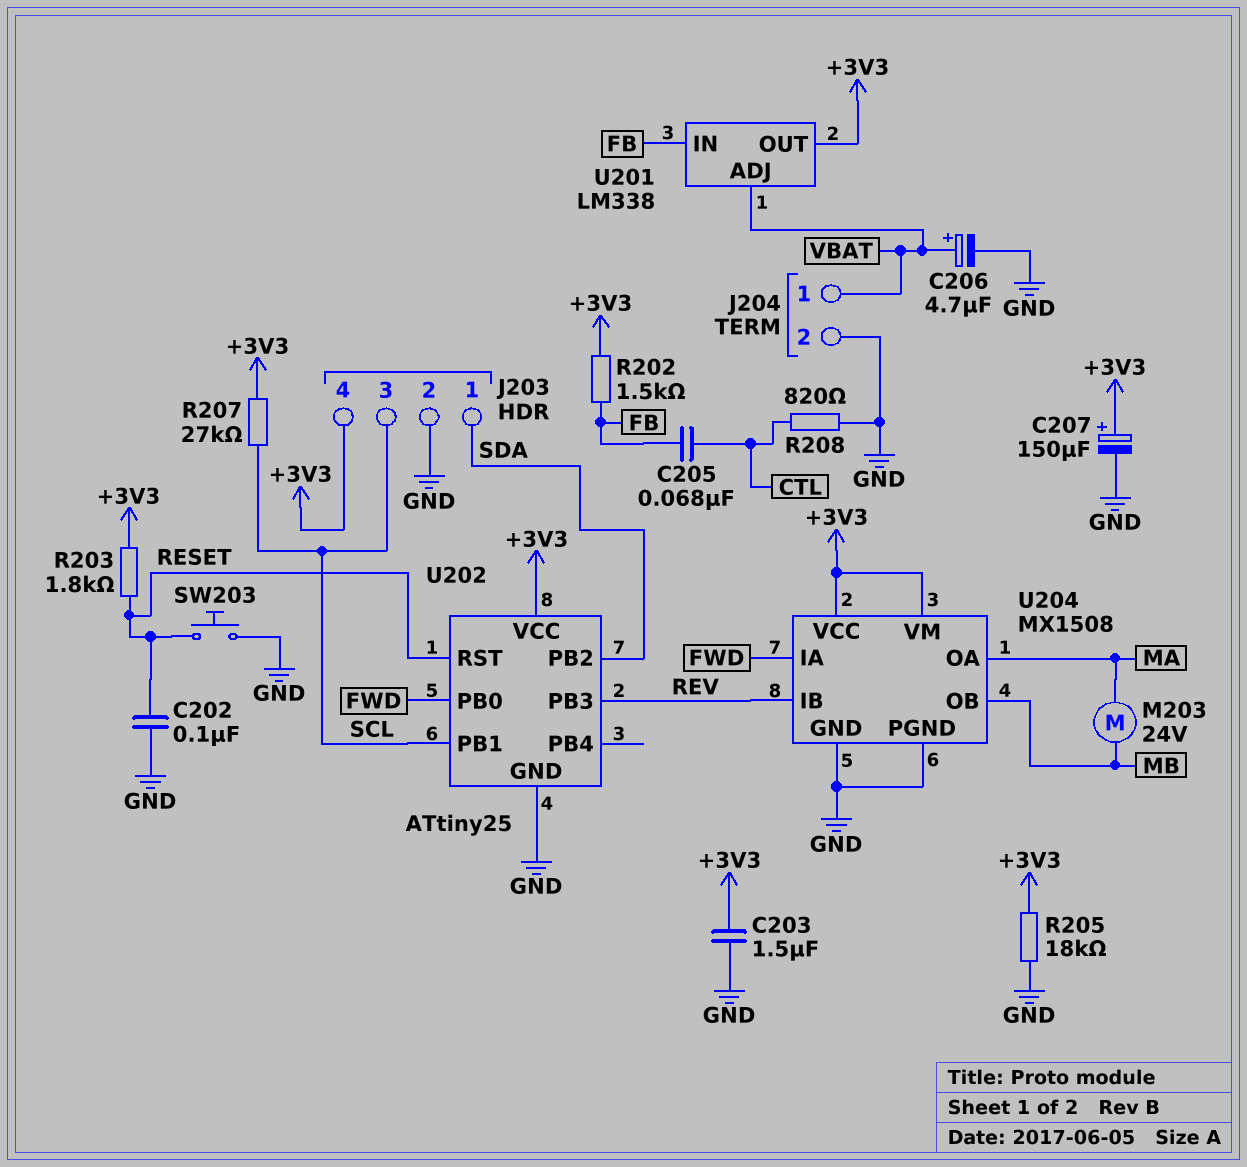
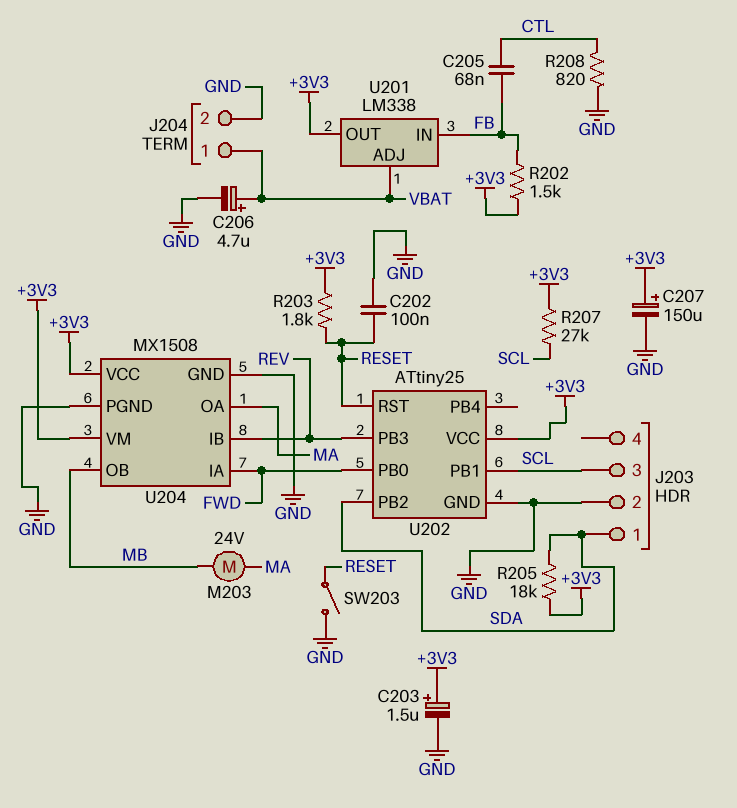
C203: 1.5uF (+3V3, GND) -> 1.5uF (plus +3V3, minus GND)
J203 pin 4: +3V3 -> none
R205: 18k (+3V3, GND) -> 18k (+3V3, SDA)
SW203: button (GND, RESET) -> switch (GND, RESET)

